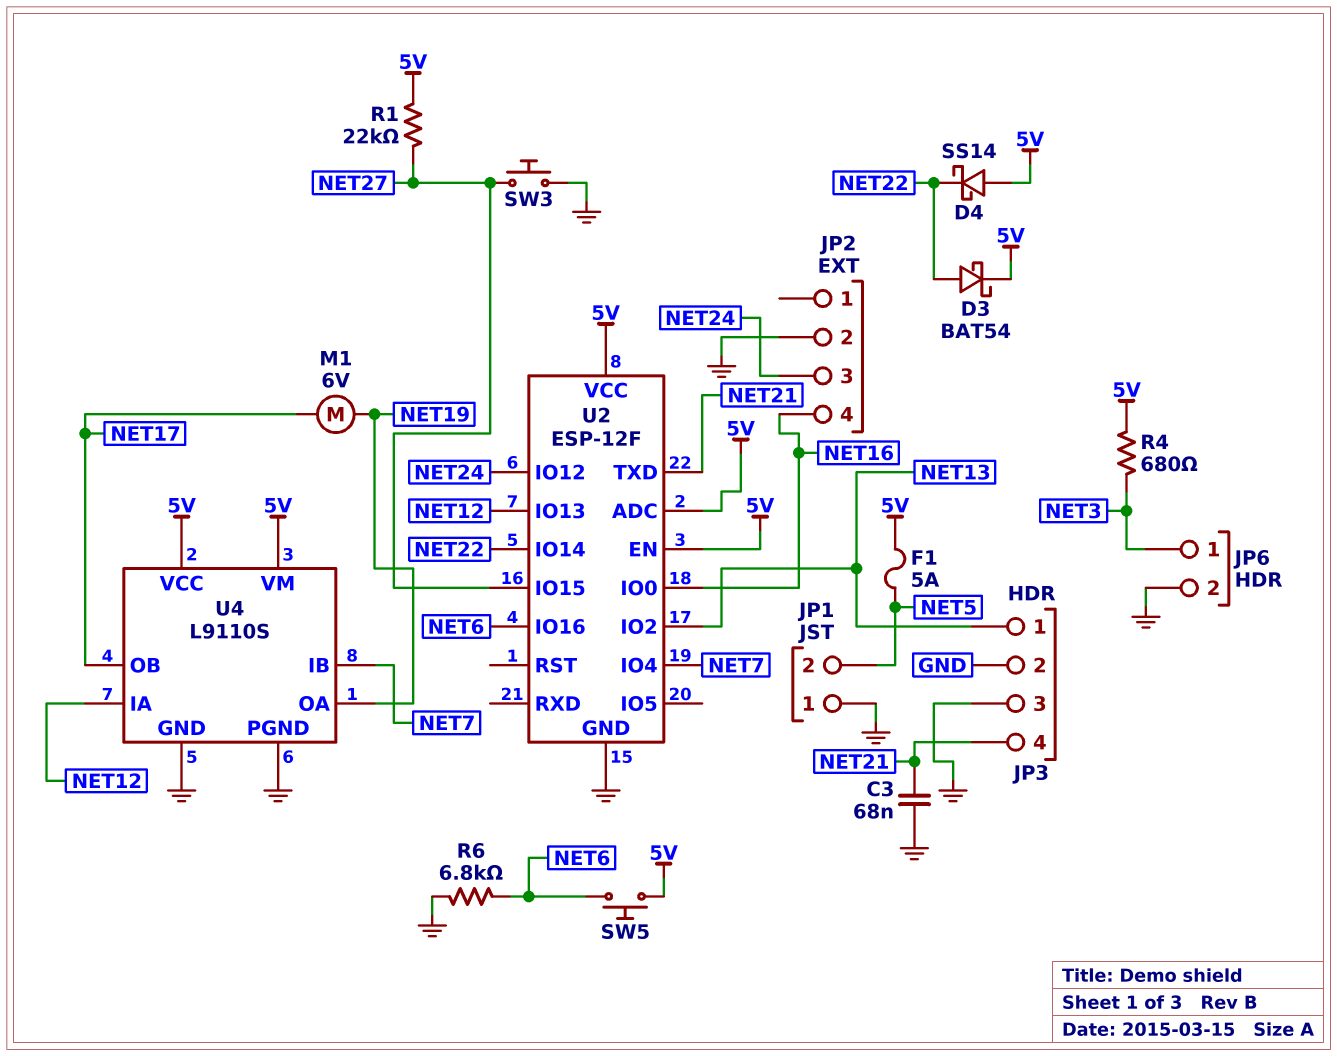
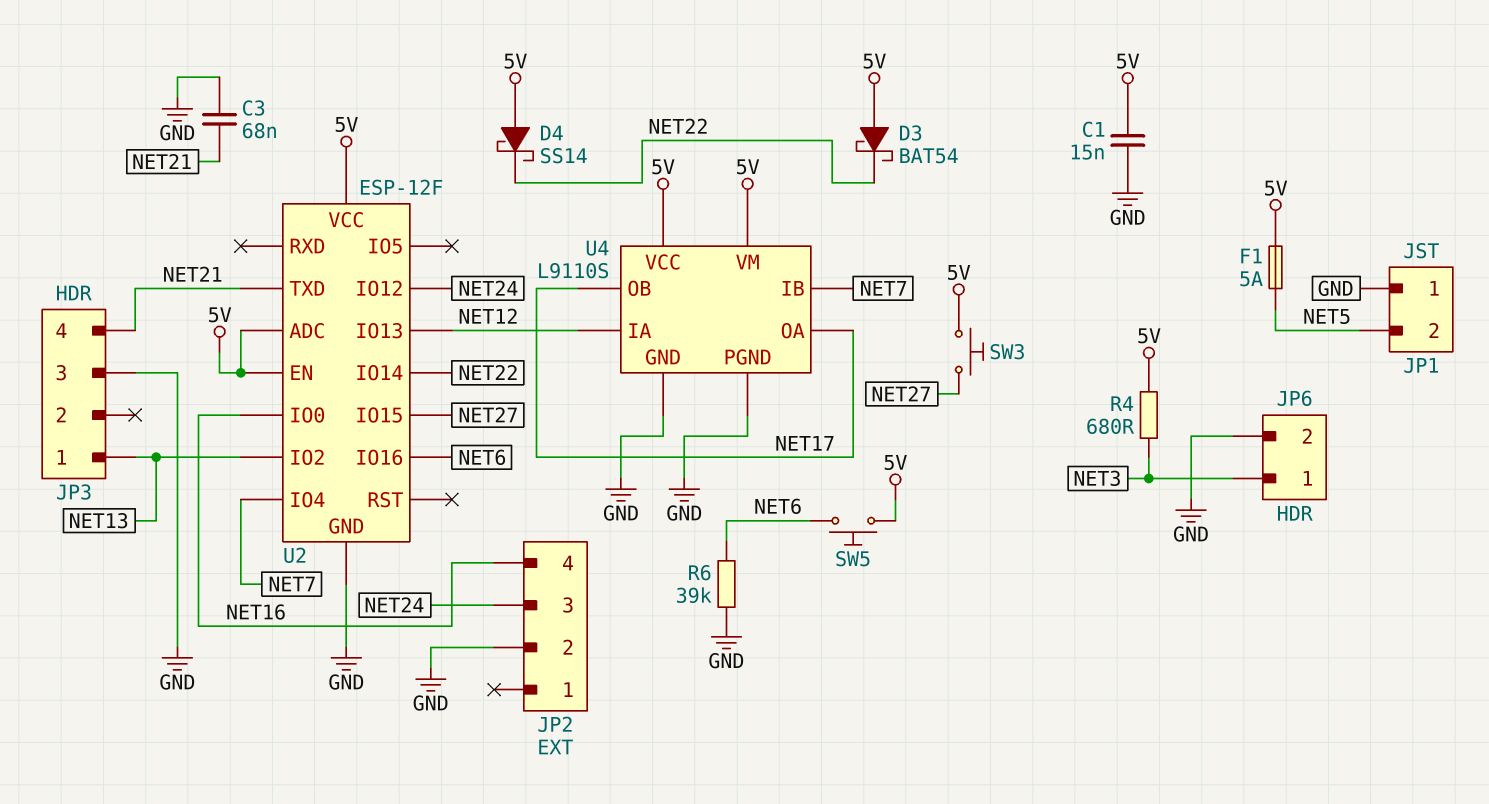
C1: none -> 15nF (5V, GND)
D3: schottky BAT54 (A NET22, K 5V) -> schottky BAT54 (A 5V, K NET22)
JP3 pin 2: GND -> none
M1: motor 6V (NET17, NET19) -> none
R1: 22k (5V, NET27) -> none
R6: 6.8k (GND, NET6) -> 39k (GND, NET6)
SW3: button (GND, NET27) -> button (5V, NET27)
U4 pin OA: NET19 -> NET17

